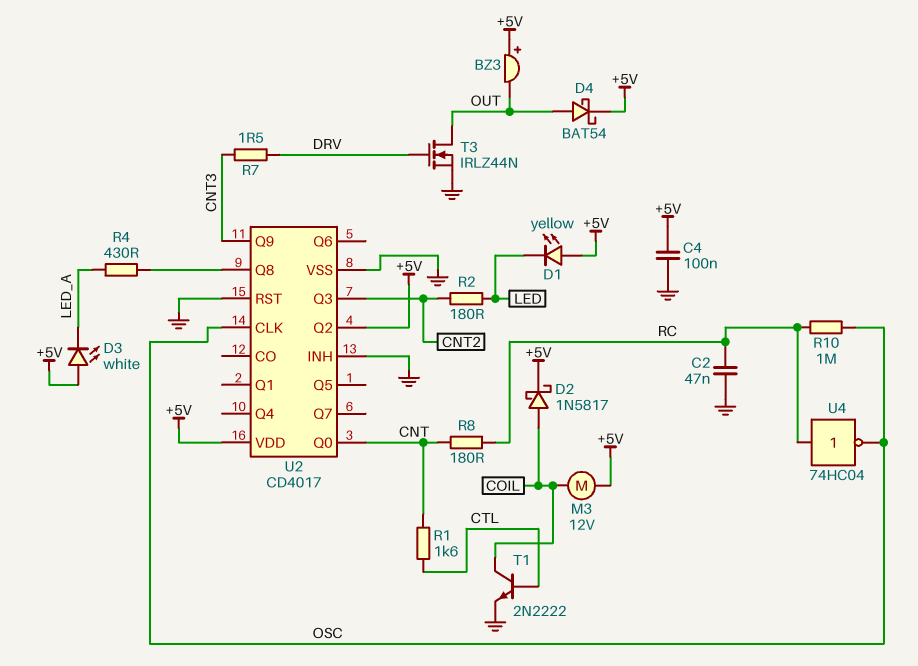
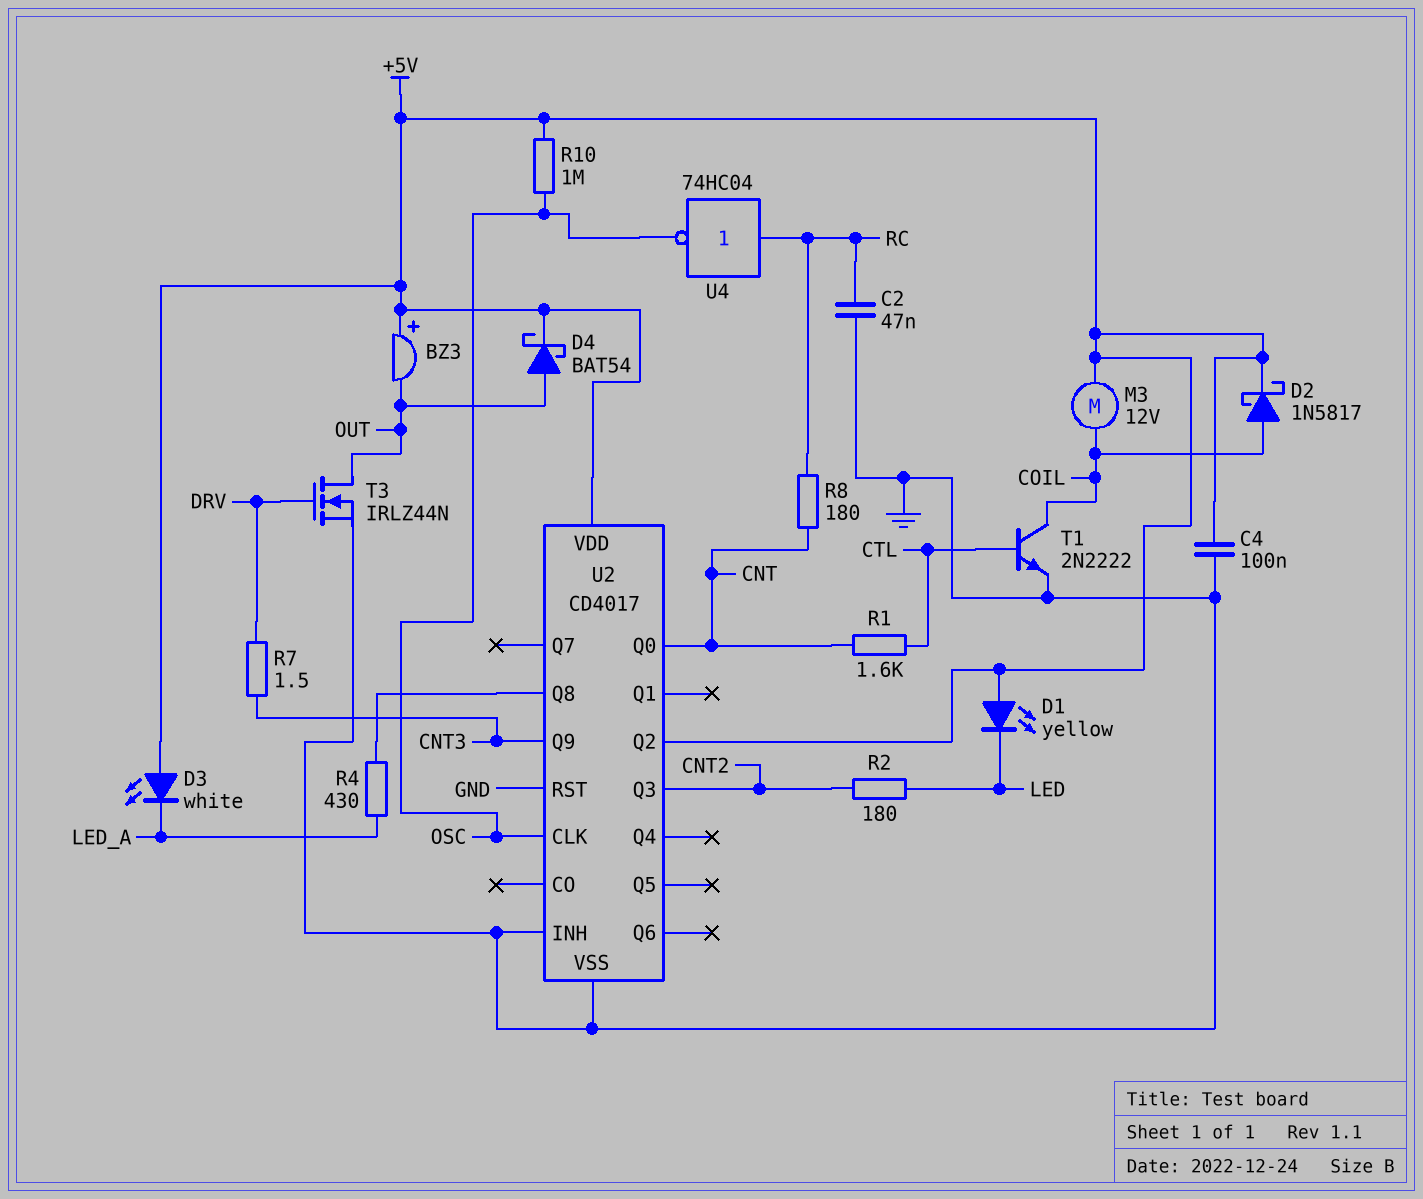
R10: 1M (OSC, RC) -> 1M (+5V, OSC)

